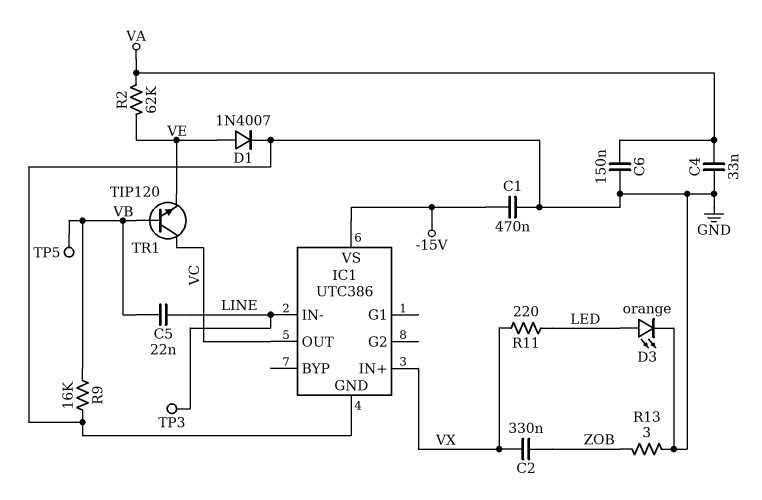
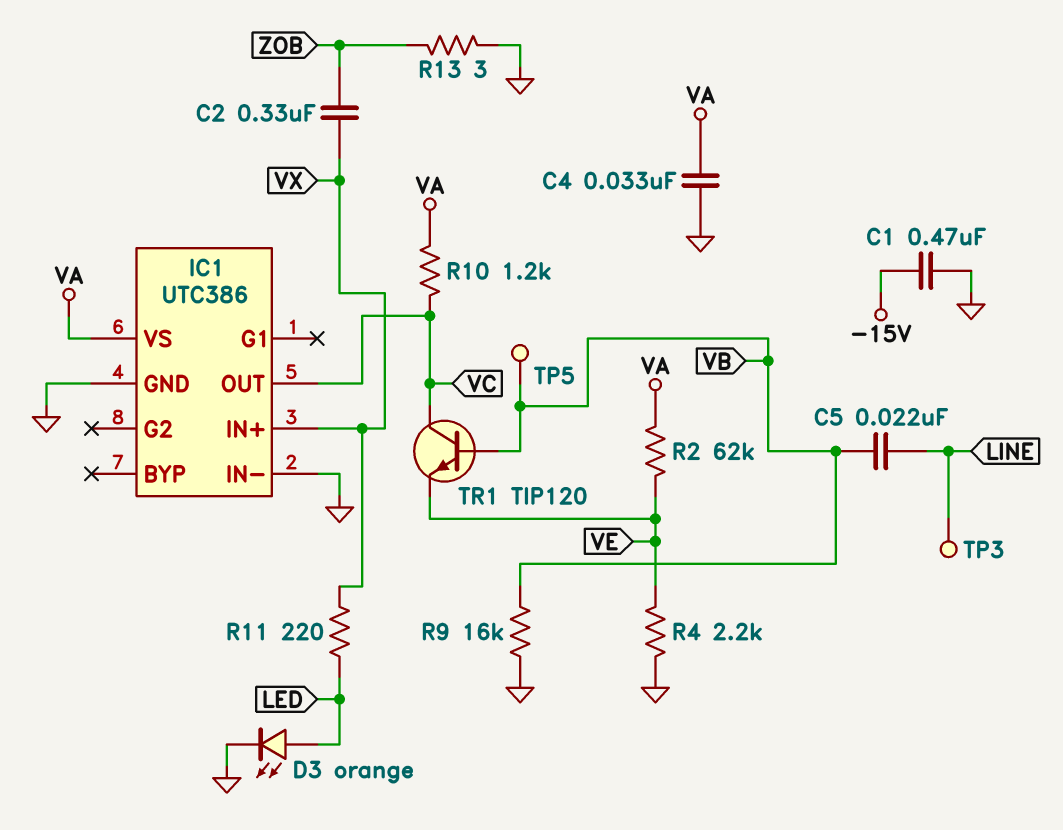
C6: 150nF (GND, VA) -> none
D1: diode 1N4007 (A VE, K GND) -> none
IC1 pin IN-: LINE -> GND
IC1 pin VS: -15V -> VA
R4: none -> 2.2k (GND, VE)
R10: none -> 1.2k (VA, VC)

